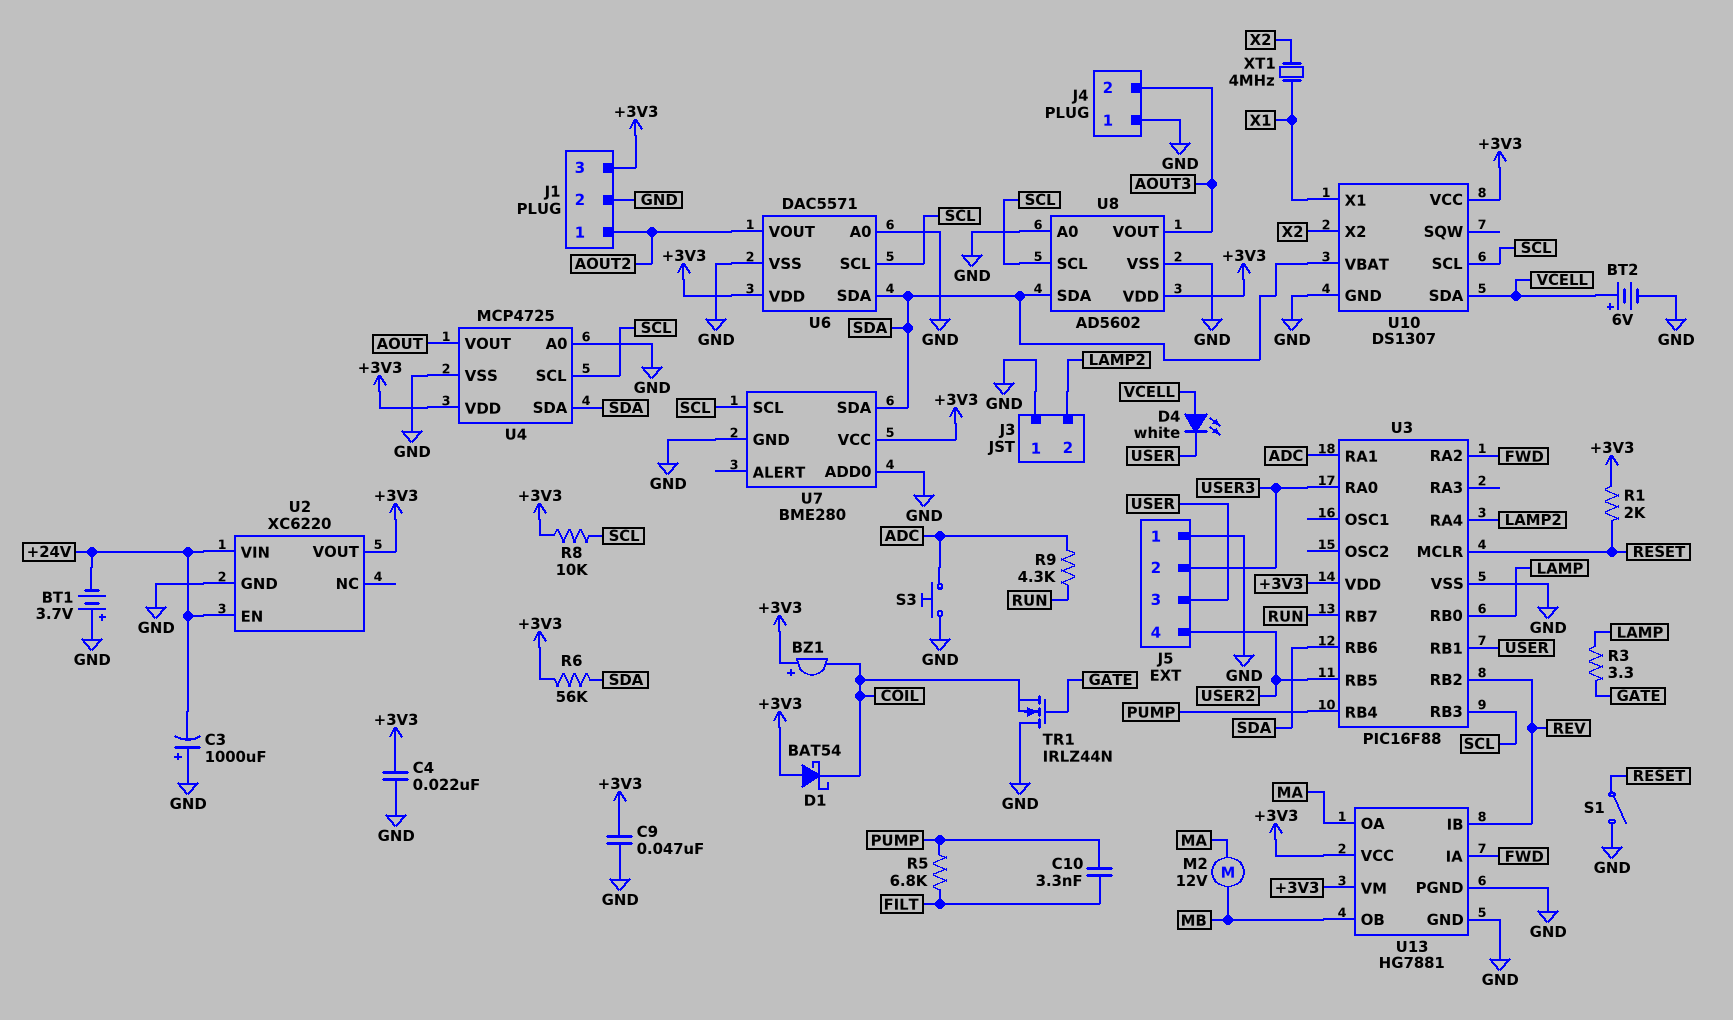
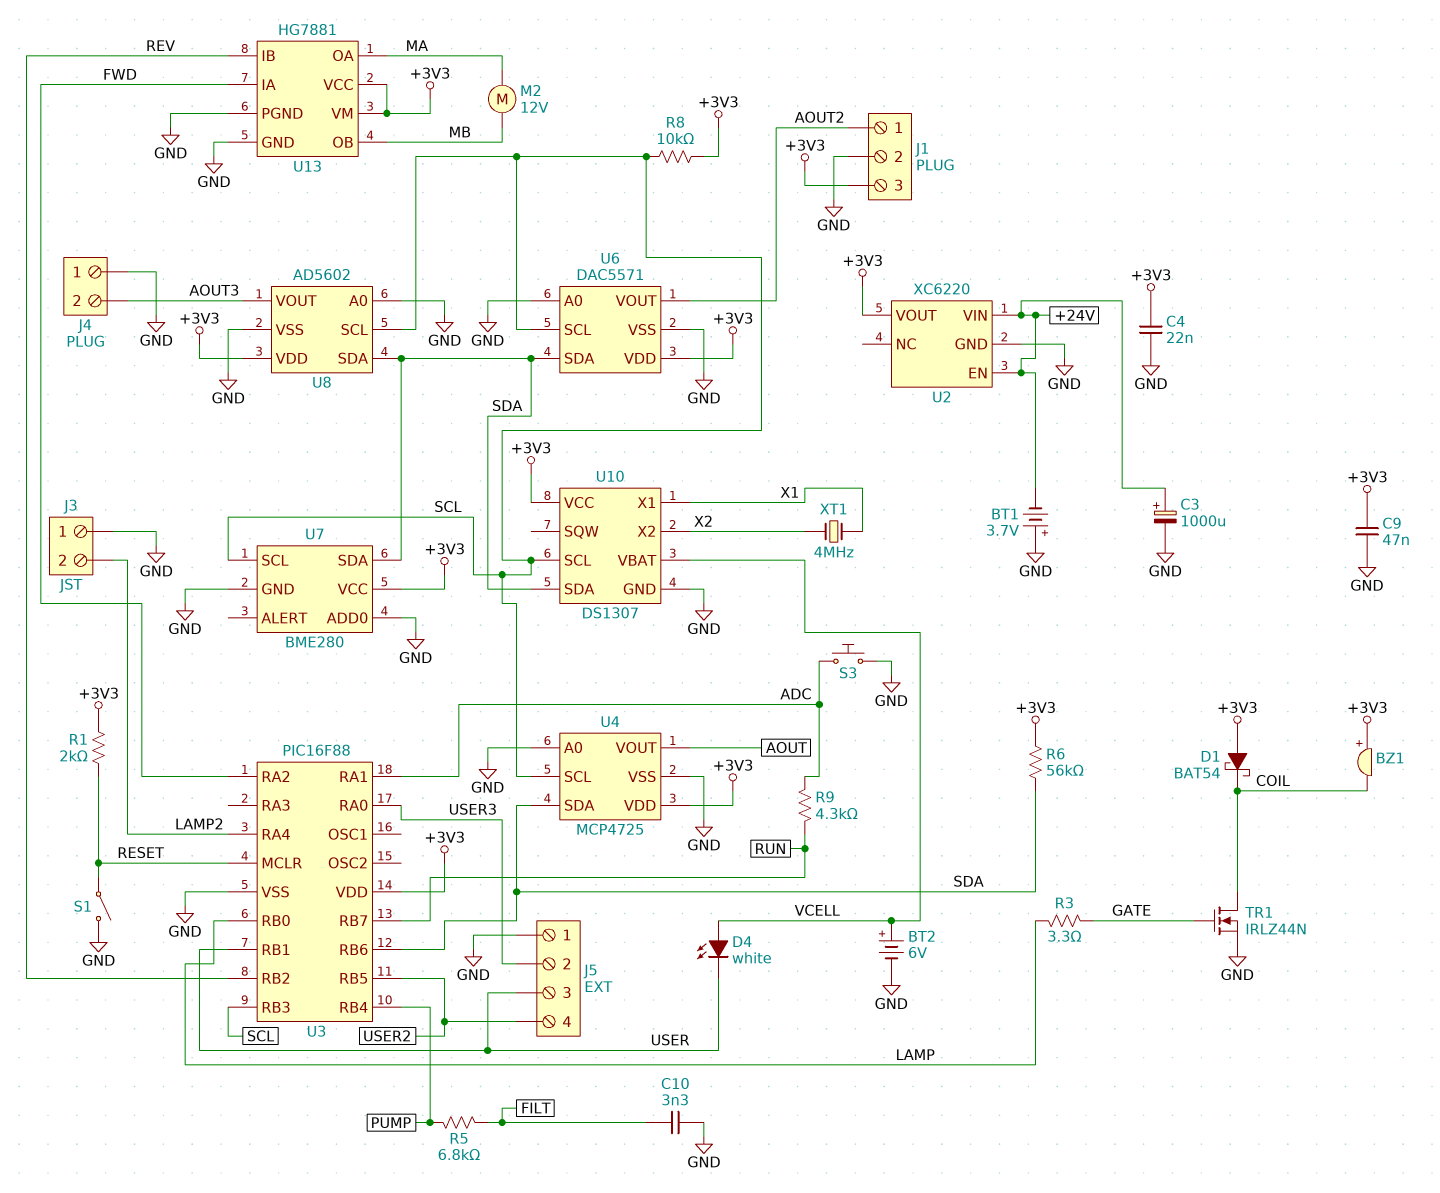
C3: 1000uF (plus GND, minus +24V) -> 1000uF (plus +24V, minus GND)
C10: 3.3nF (FILT, PUMP) -> 3.3nF (FILT, GND)
TR1: NMOS IRLZ44N (G GATE, D GND, S COIL) -> NMOS IRLZ44N (G GATE, D COIL, S GND)
U10 pin SDA: VCELL -> SDA
U10 pin VBAT: SDA -> VCELL

